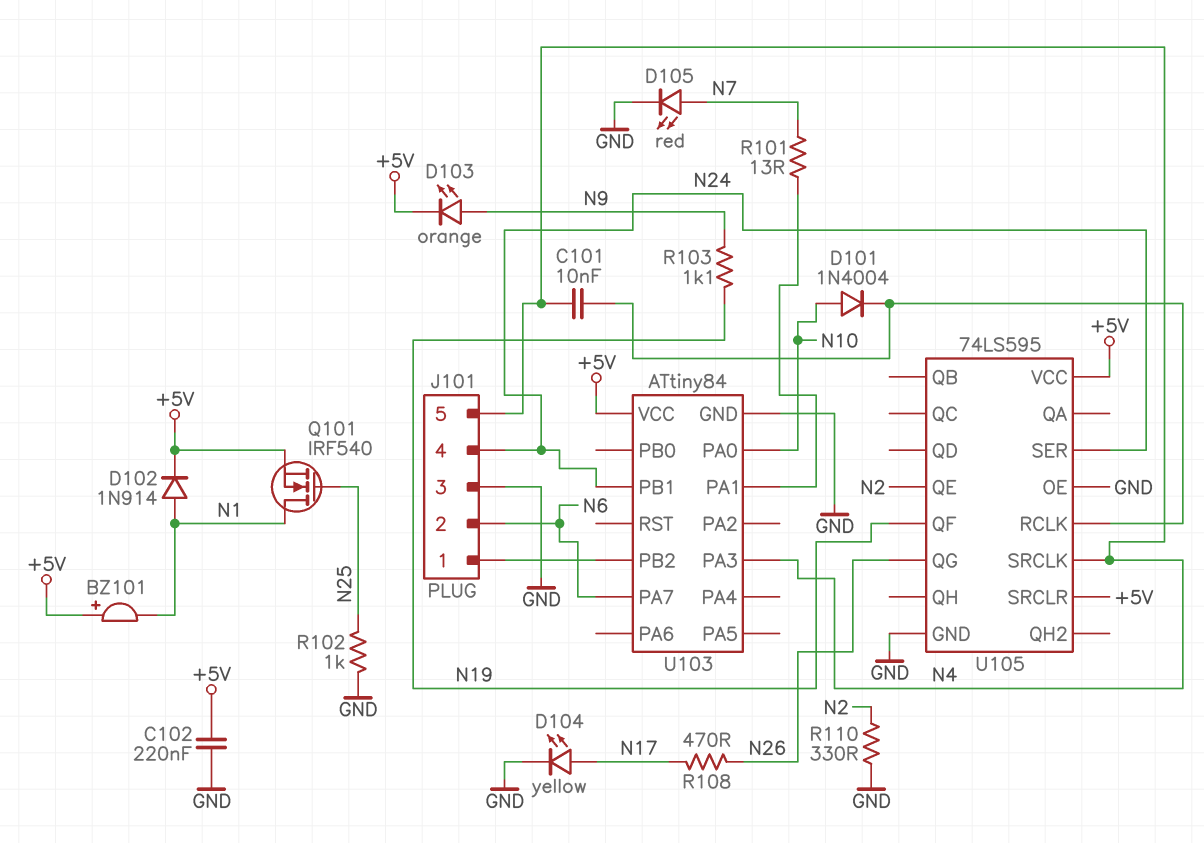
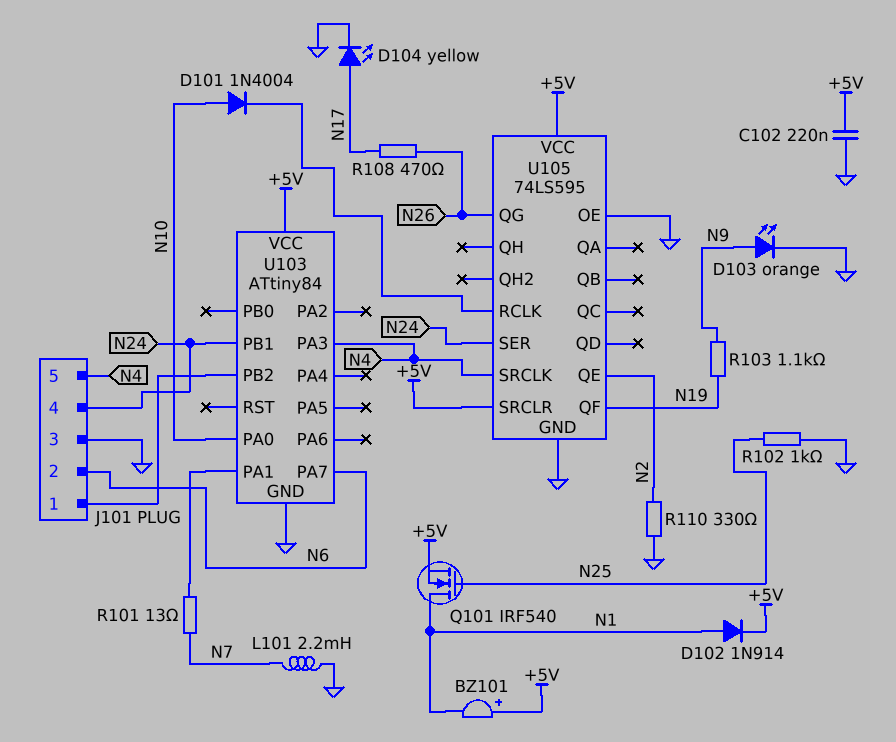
C101: 10nF (N4, U105/RCLK) -> none
D103: LED orange (A N9, K +5V) -> LED orange (A N9, K GND)
D105: LED red (A N7, K GND) -> none
L101: none -> 2.2mH (GND, N7)

